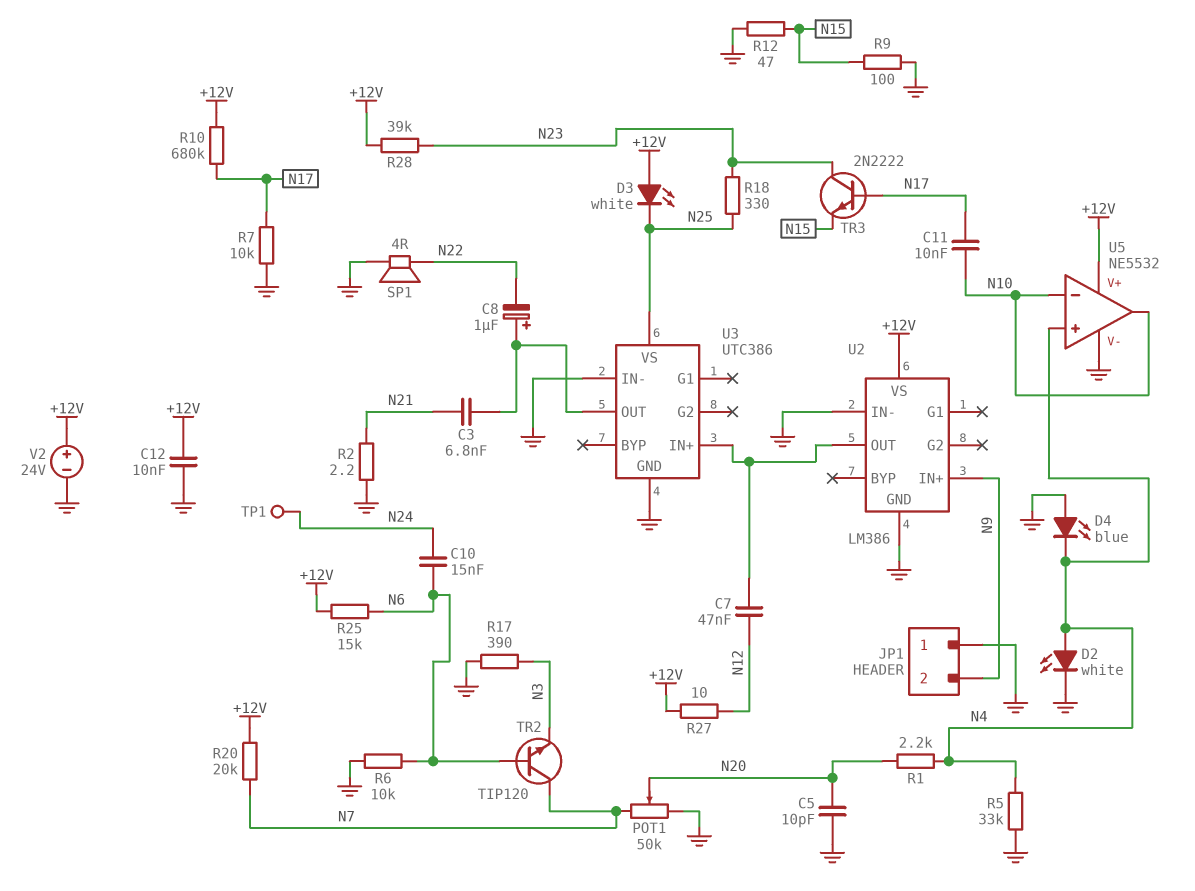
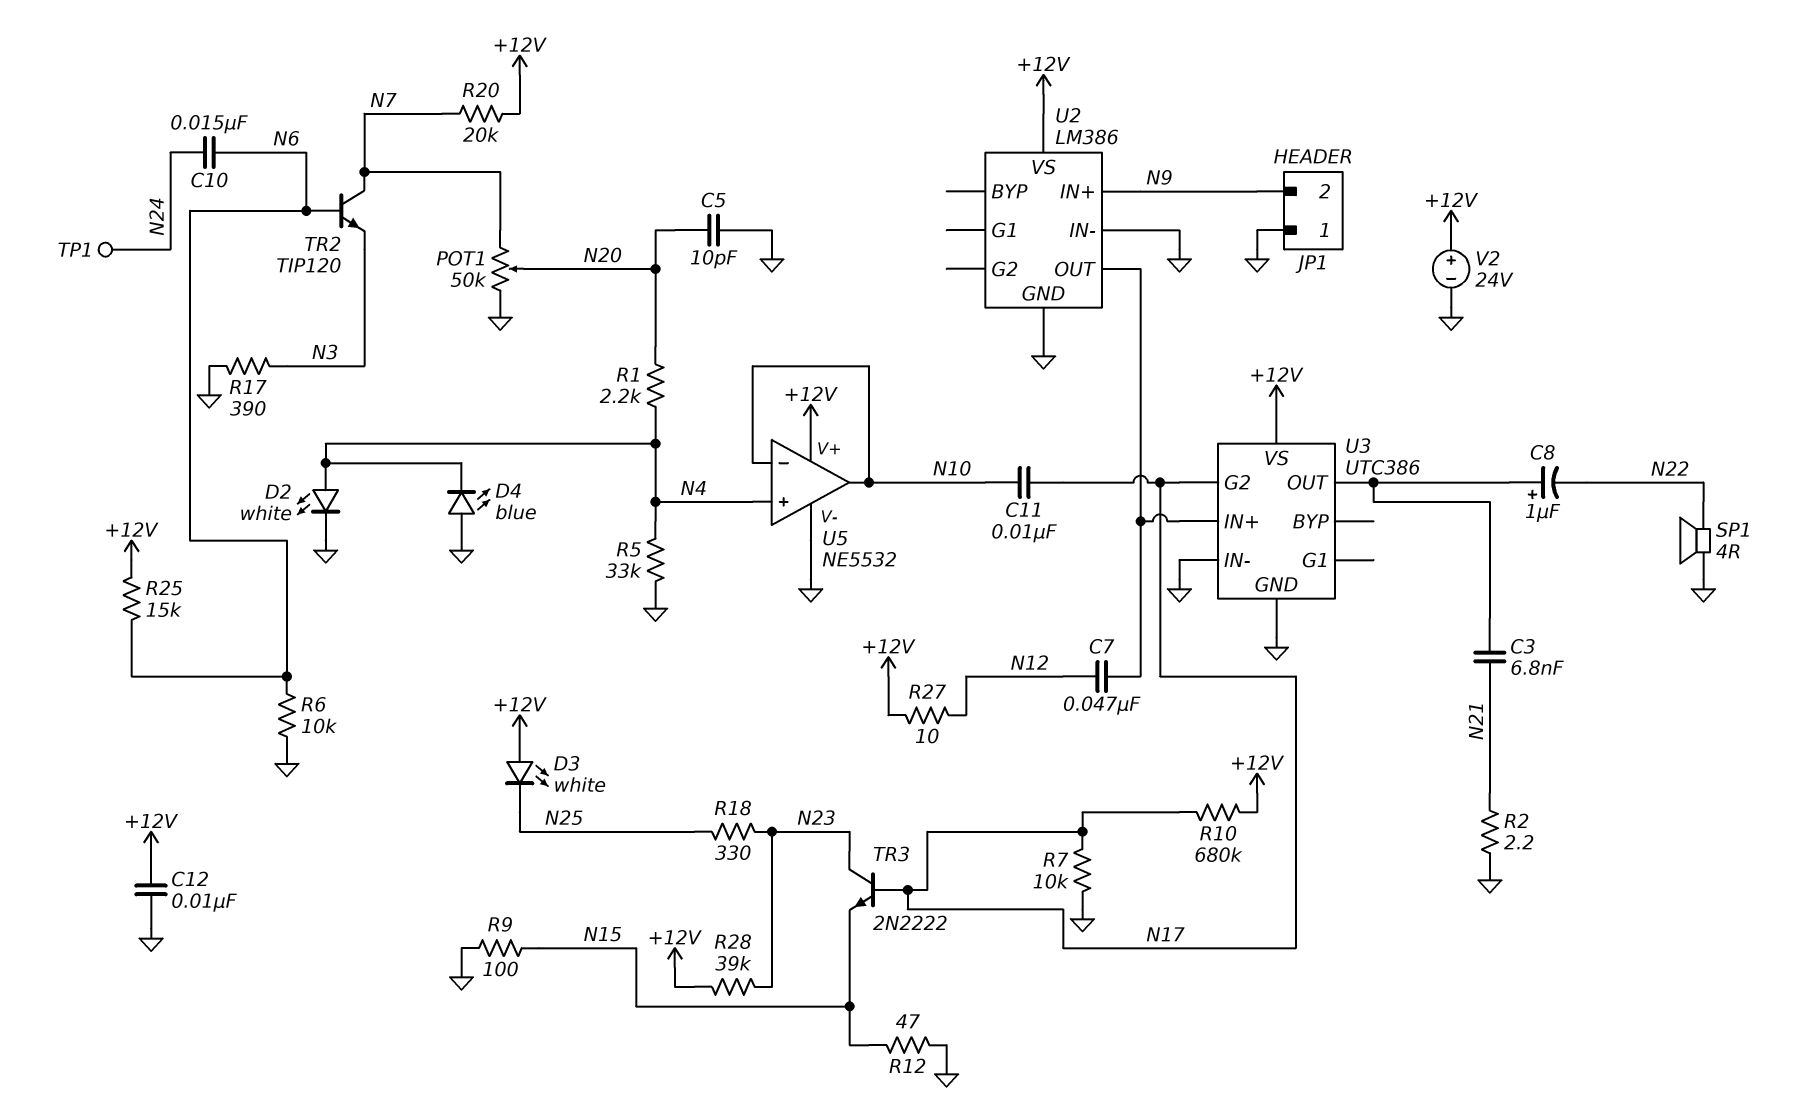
U3 pin G2: none -> N17
U3 pin VS: N25 -> +12V

